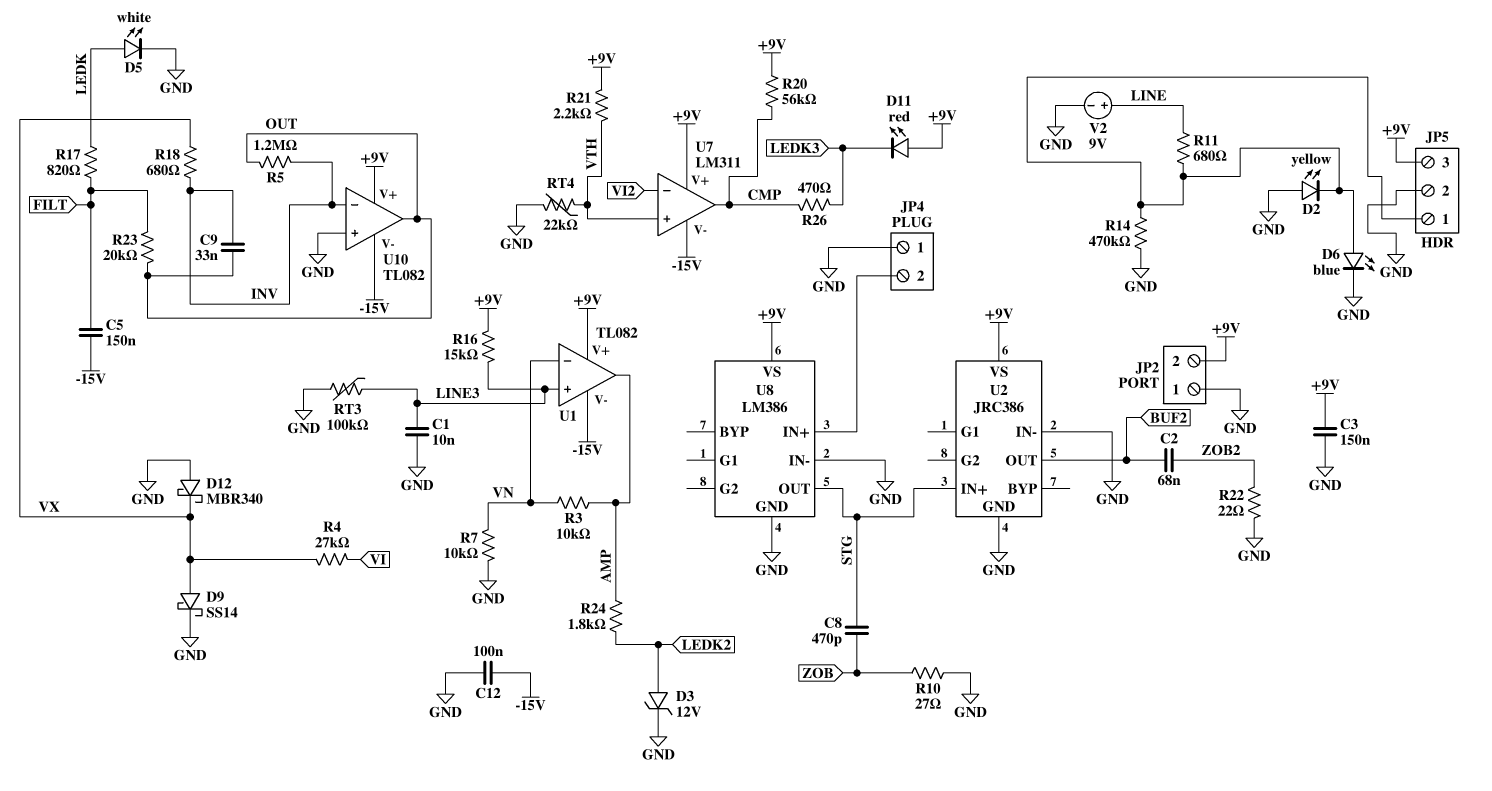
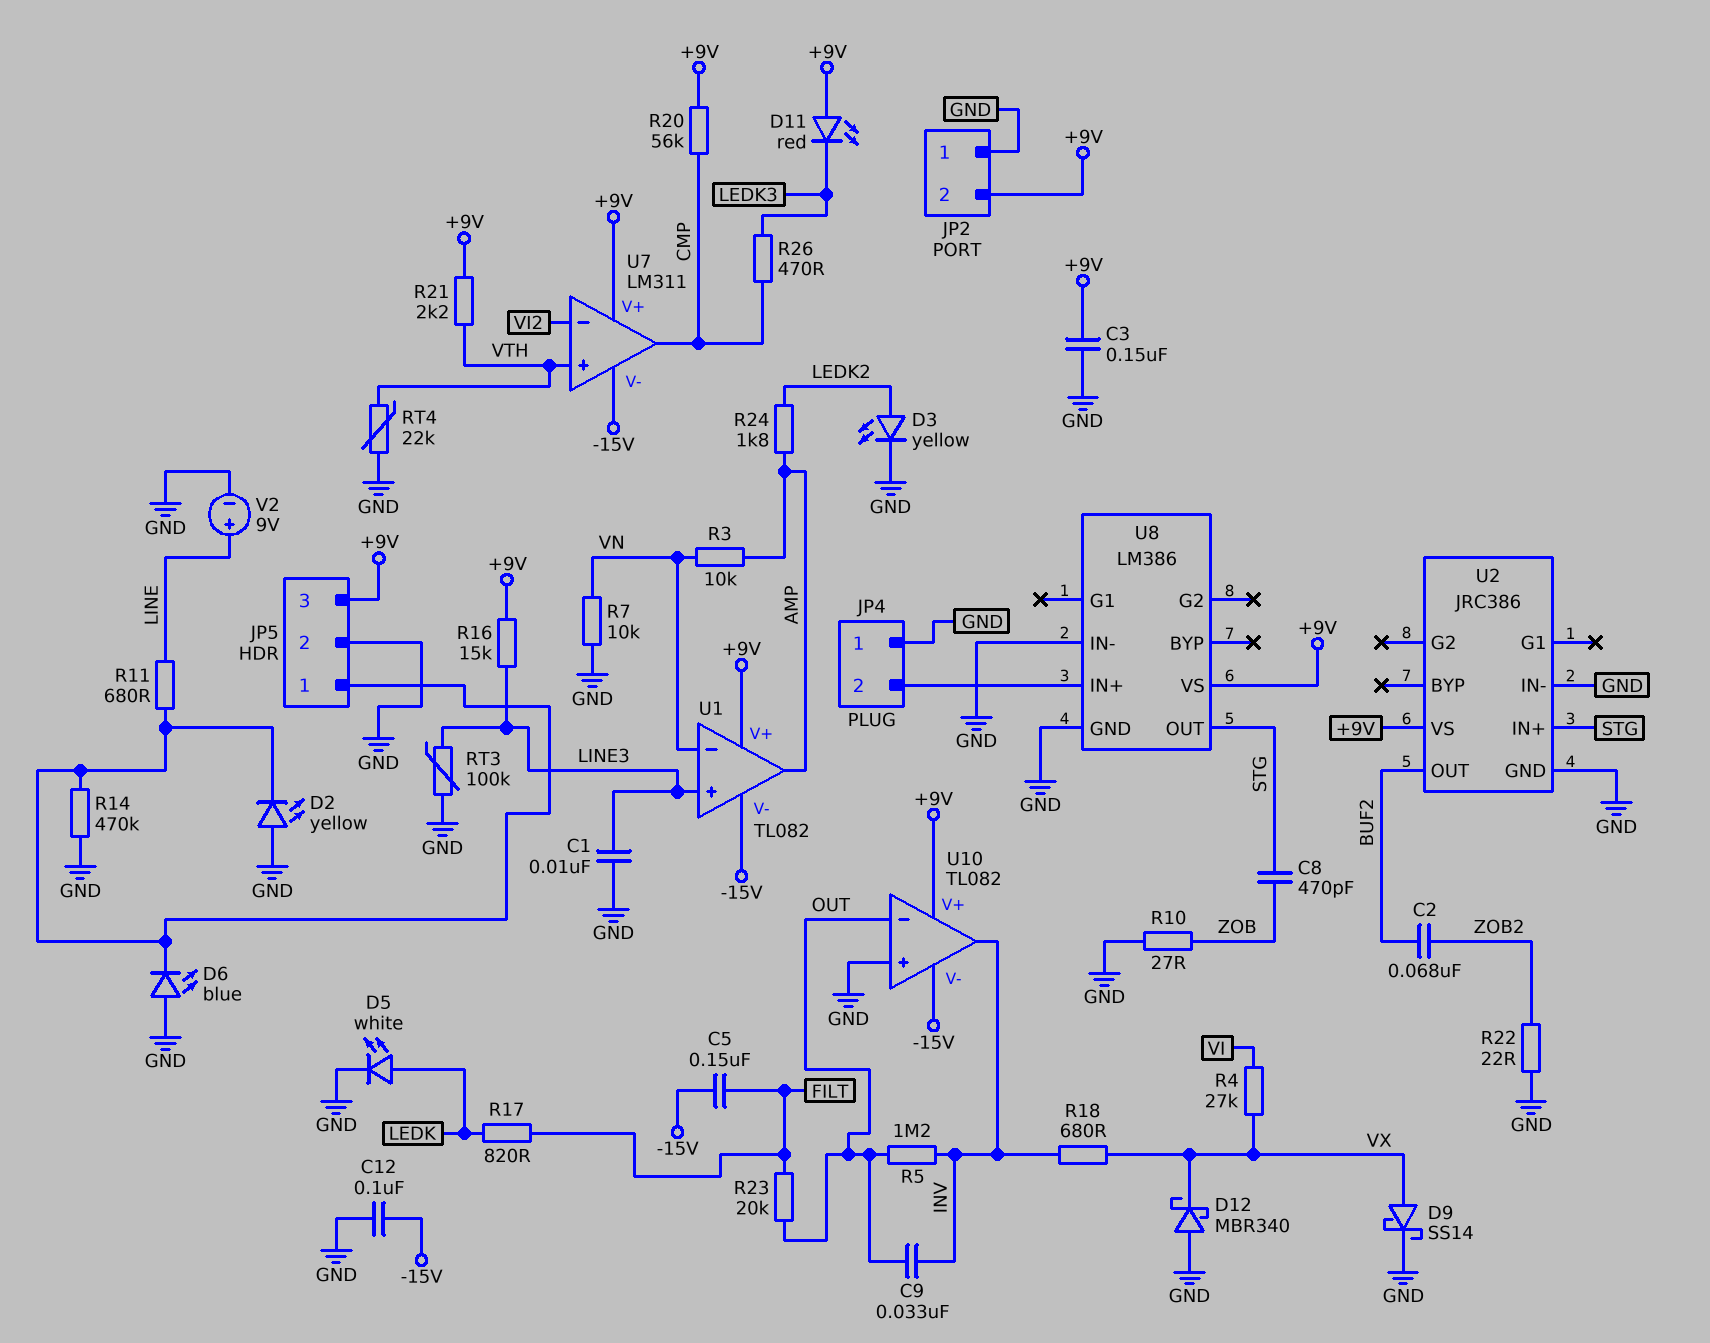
D3: zener 12V (A LEDK2, K GND) -> LED yellow (A LEDK2, K GND)
D6: LED blue (A JP5/1, K GND) -> LED blue (A GND, K JP5/1)
U10 pin in-: INV -> OUT
U10 pin out: OUT -> INV

